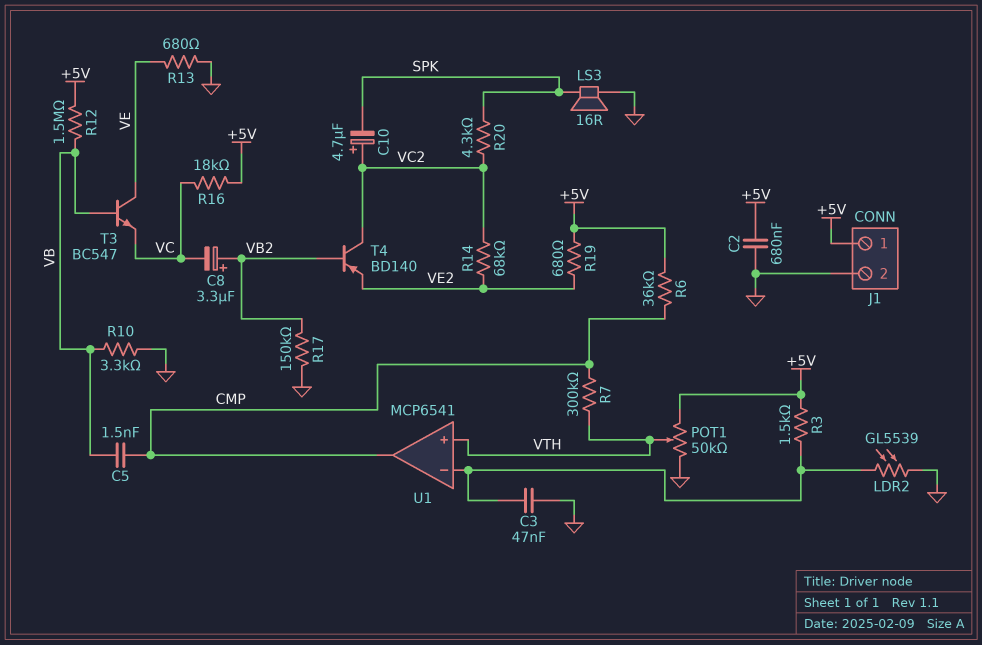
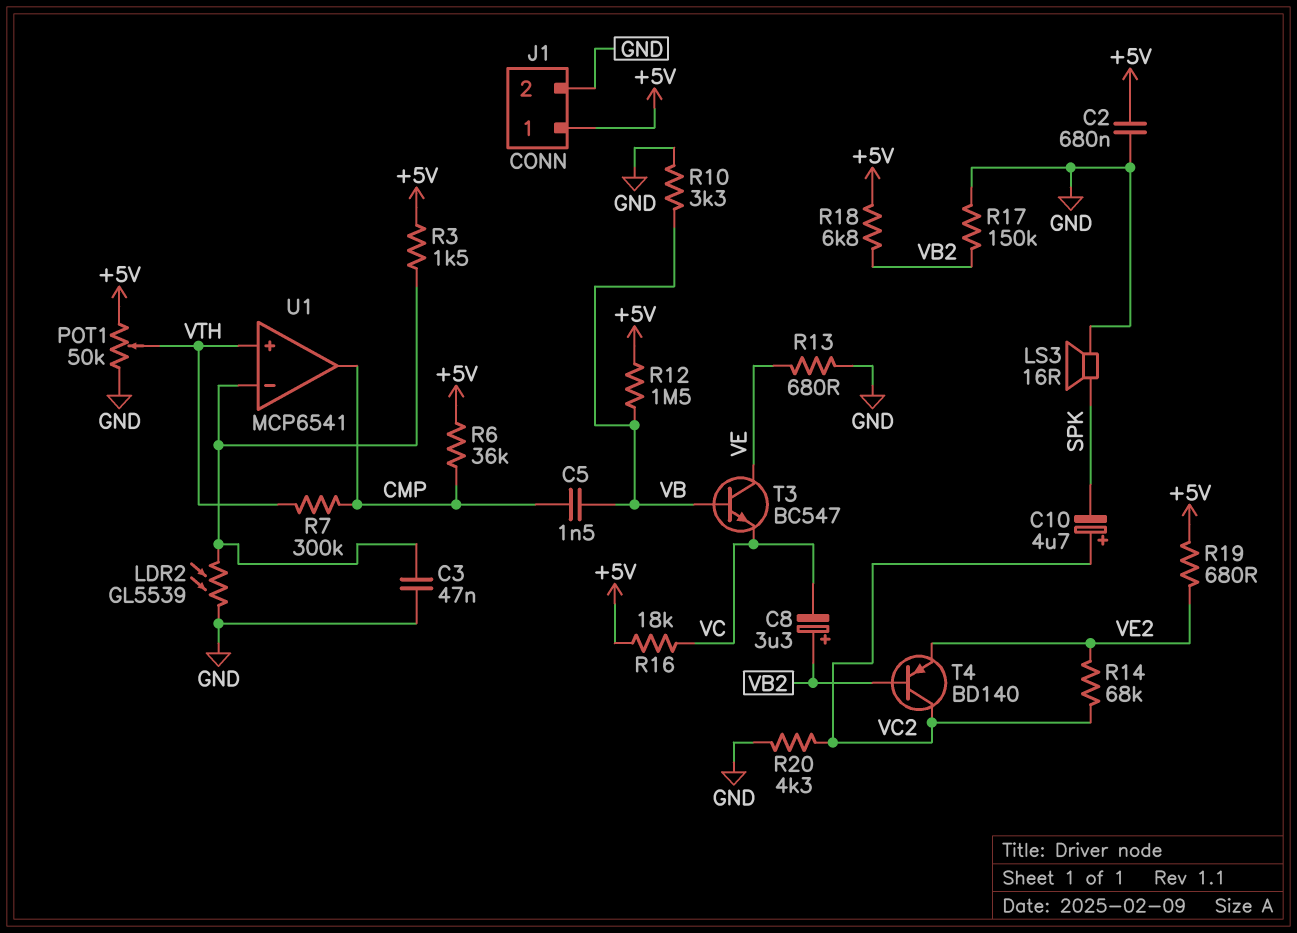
R18: none -> 6.8k (+5V, VB2)
R20: 4.3k (SPK, VC2) -> 4.3k (GND, VC2)

